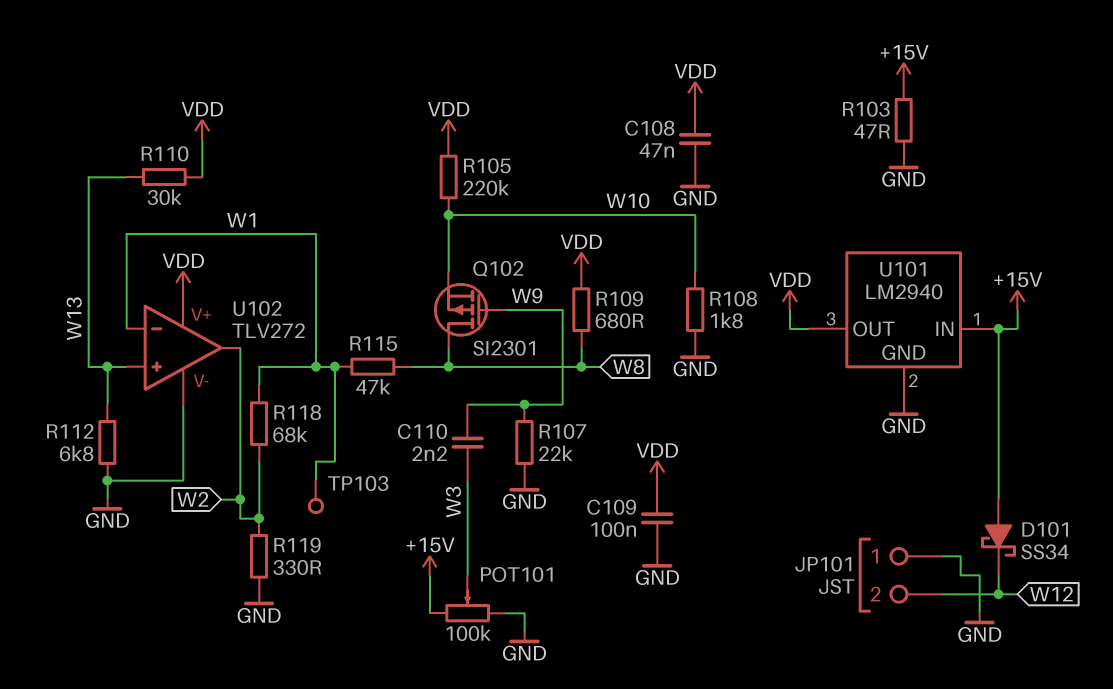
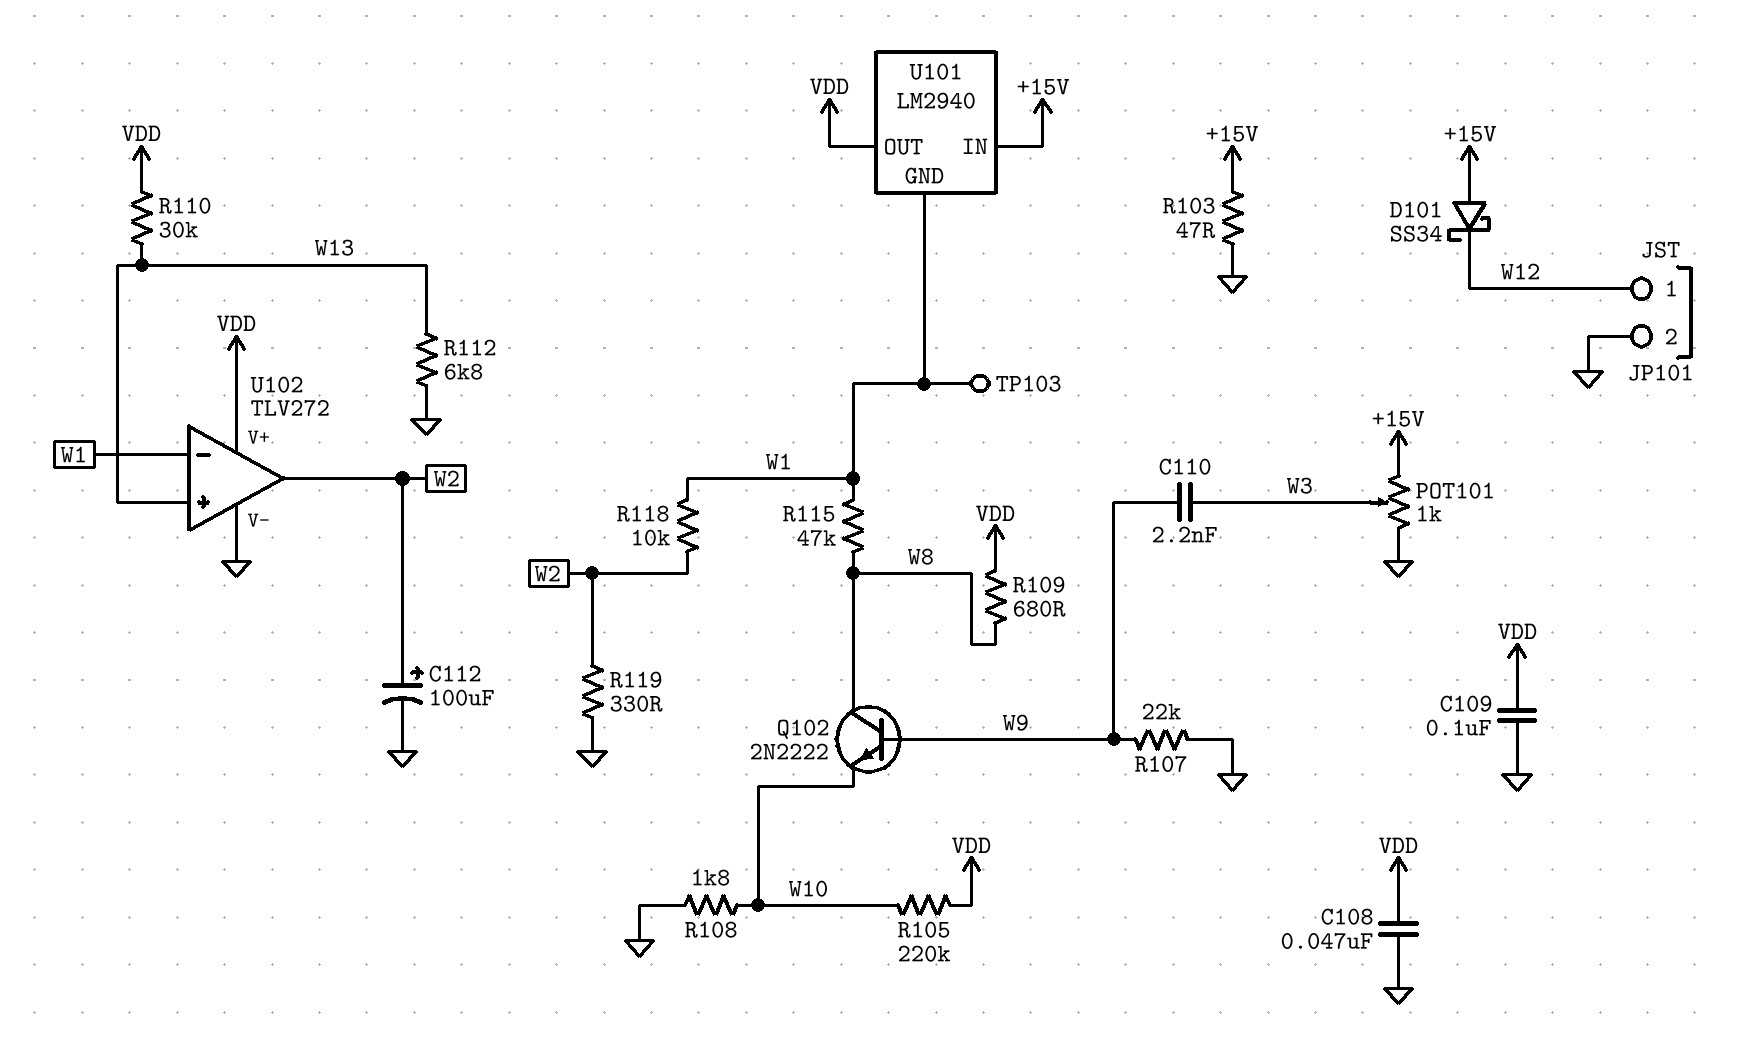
C112: none -> 100uF (plus W2, minus GND)
JP101 pin 1: GND -> W12
JP101 pin 2: W12 -> GND
POT101: 100k (+15V, GND, wiper W3) -> 1k (+15V, GND, wiper W3)
Q102: PMOS SI2301 (G W9, D W8, S W10) -> NPN 2N2222 (B W9, C W8, E W10)
R118: 68k (W1, W2) -> 10k (W1, W2)
U101 pin GND: GND -> W1

